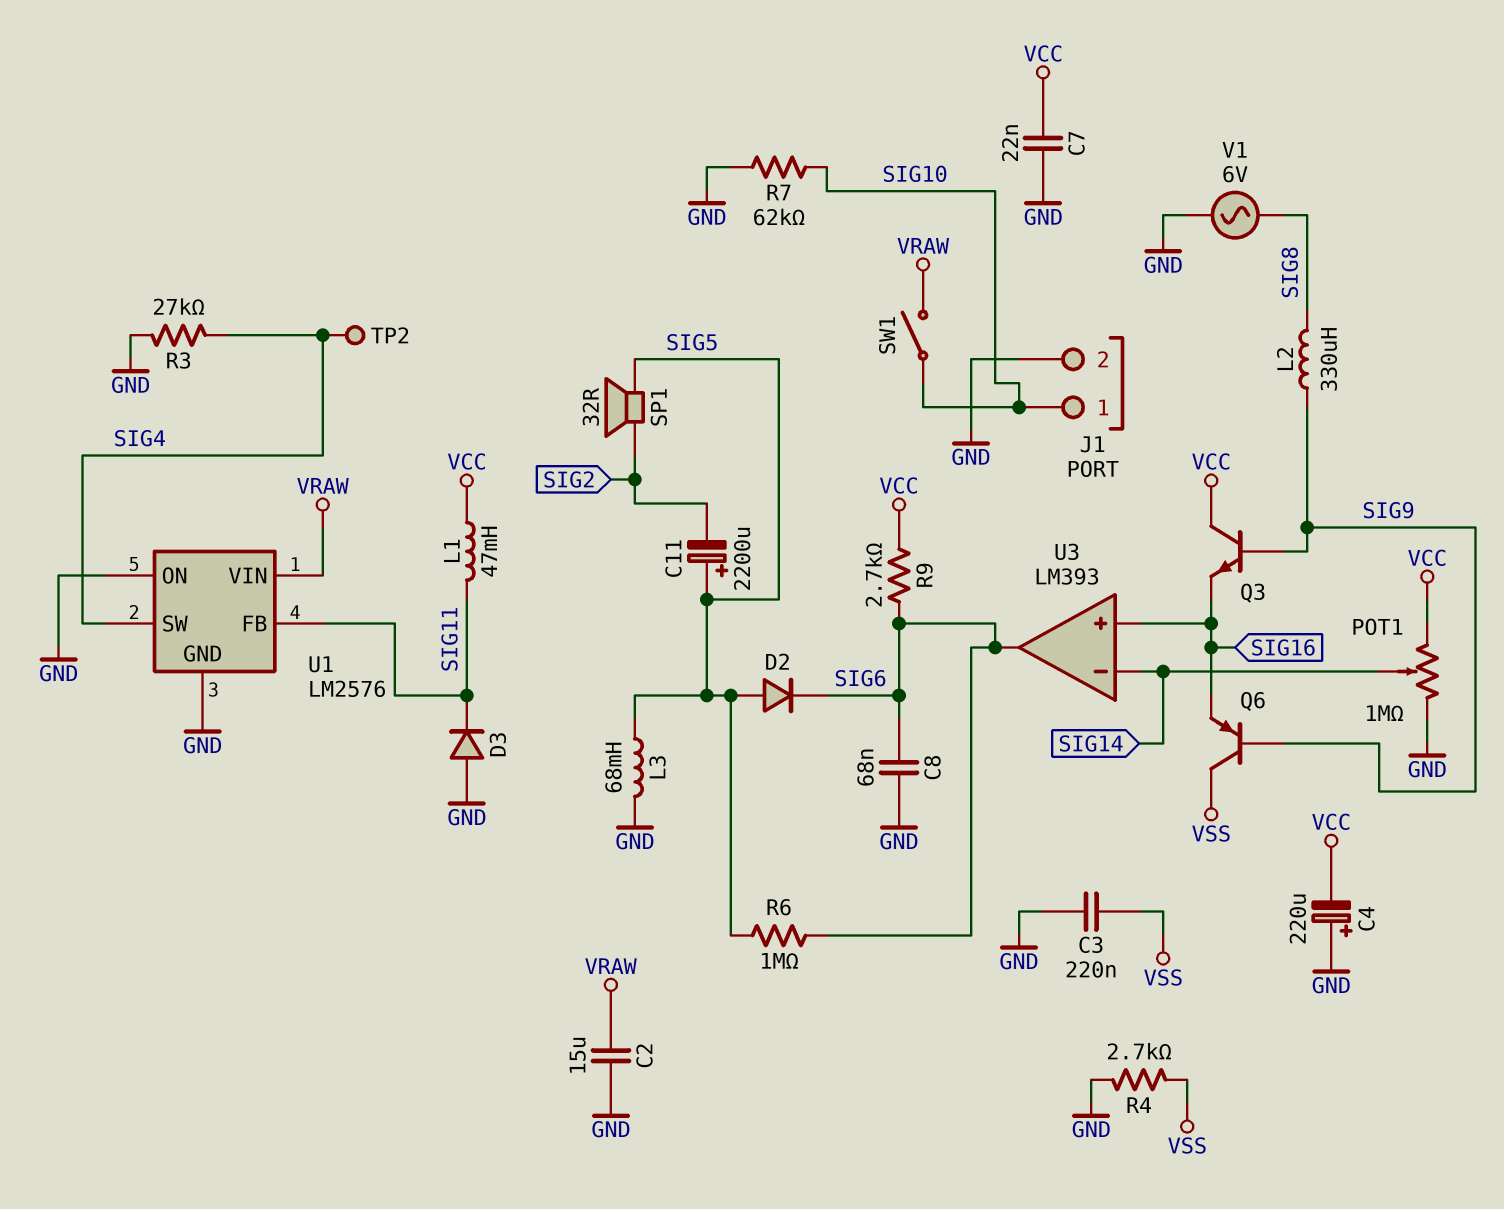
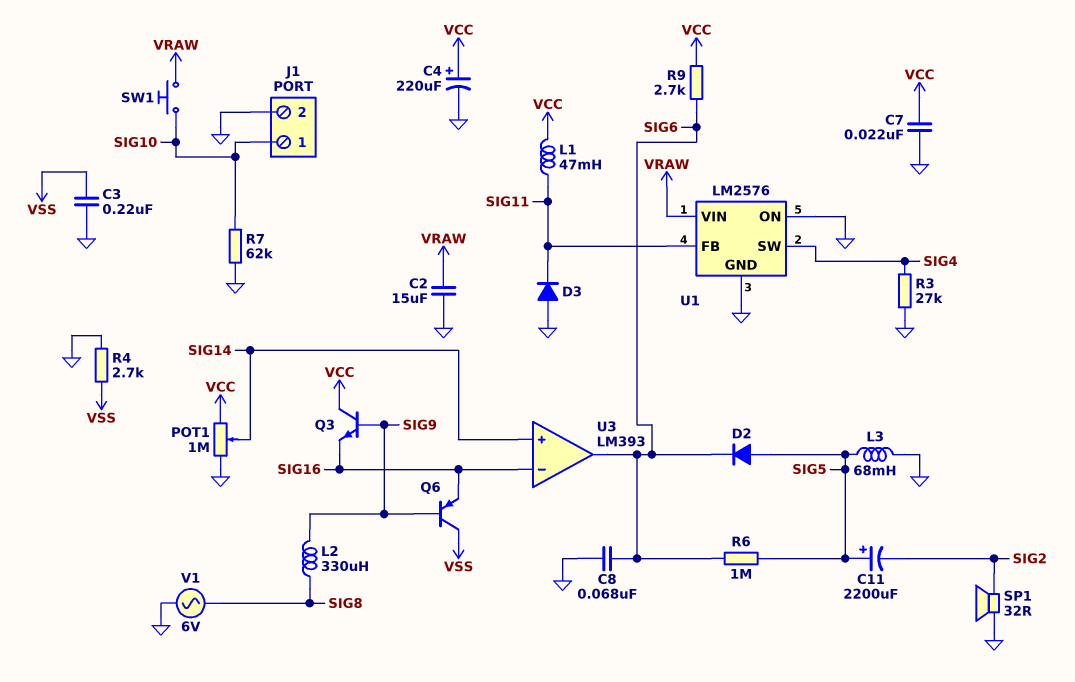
C4: 220uF (plus GND, minus VCC) -> 220uF (plus VCC, minus GND)
SP1: speaker 32R (SIG2, SIG5) -> speaker 32R (GND, SIG2)
SW1: switch (SIG10, VRAW) -> button (SIG10, VRAW)
TP2: test point (SIG4) -> none
U3 pin in+: SIG16 -> SIG14
U3 pin in-: SIG14 -> SIG16

